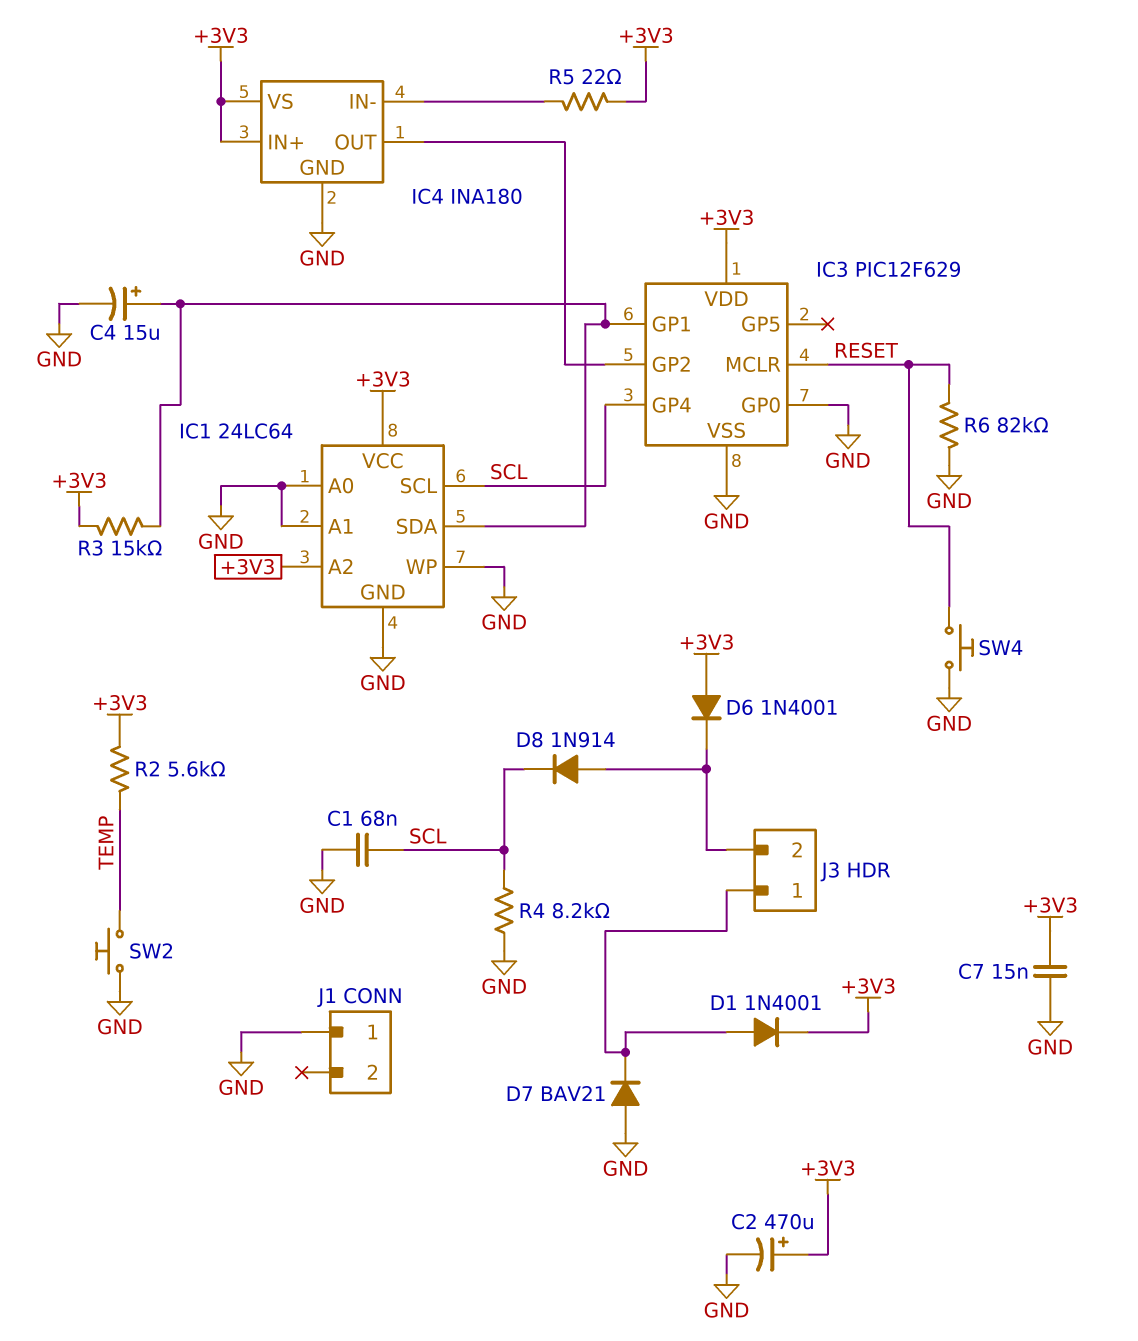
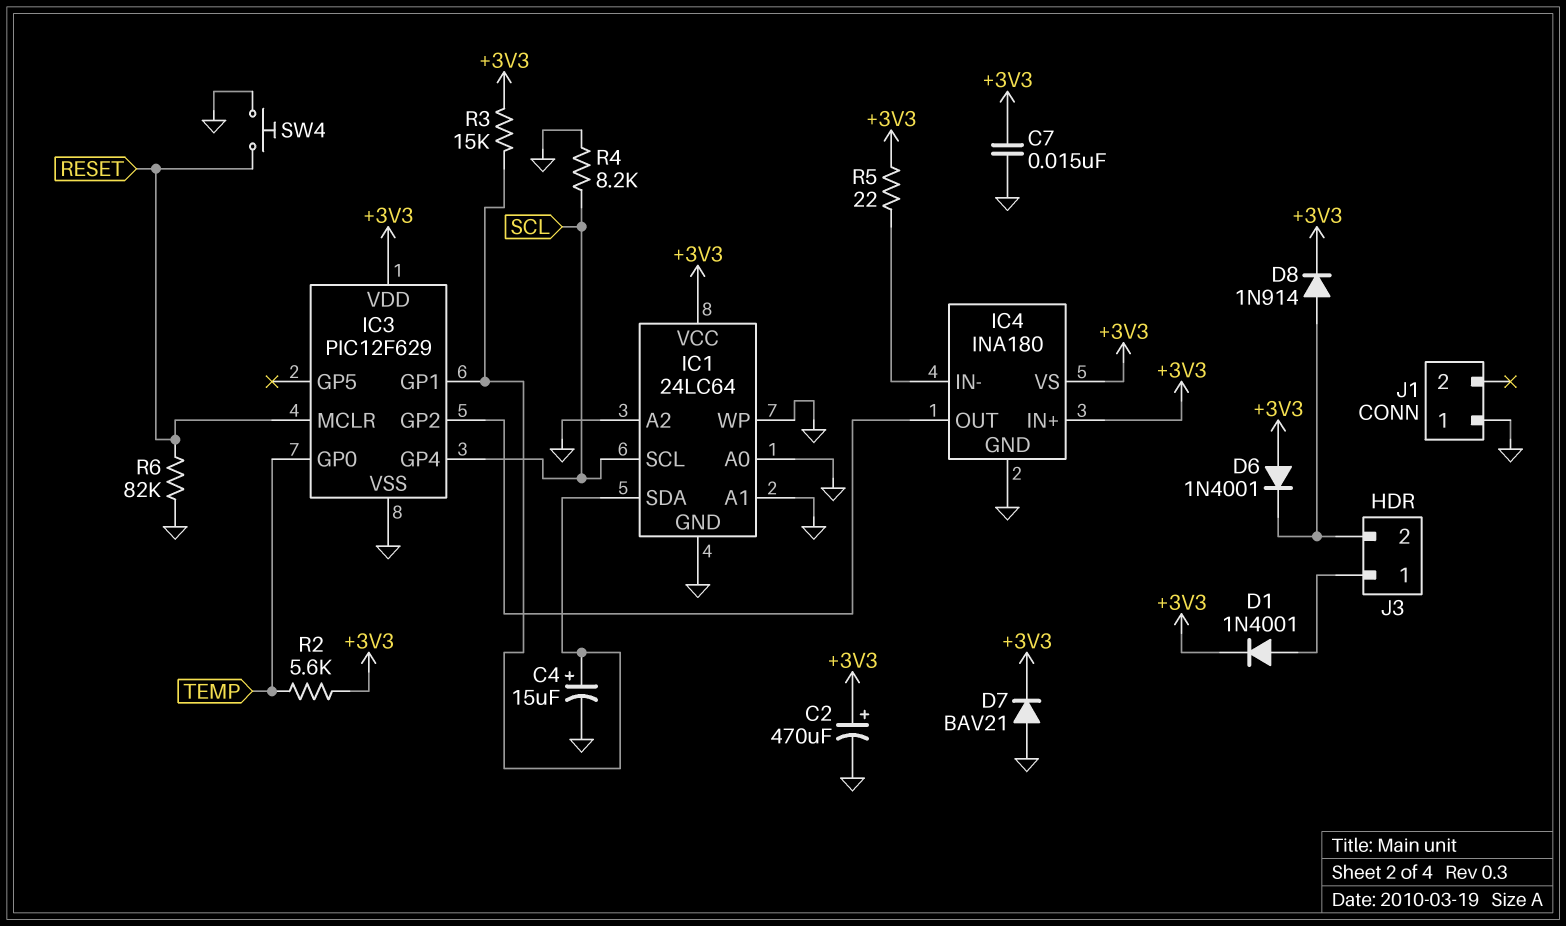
C1: 68nF (GND, SCL) -> none
D7: diode BAV21 (A GND, K J3/1) -> diode BAV21 (A GND, K +3V3)
D8: diode 1N914 (A J3/2, K SCL) -> diode 1N914 (A J3/2, K +3V3)
IC1 pin A2: +3V3 -> GND
IC3 pin GP0: GND -> TEMP
SW2: button (GND, TEMP) -> none

